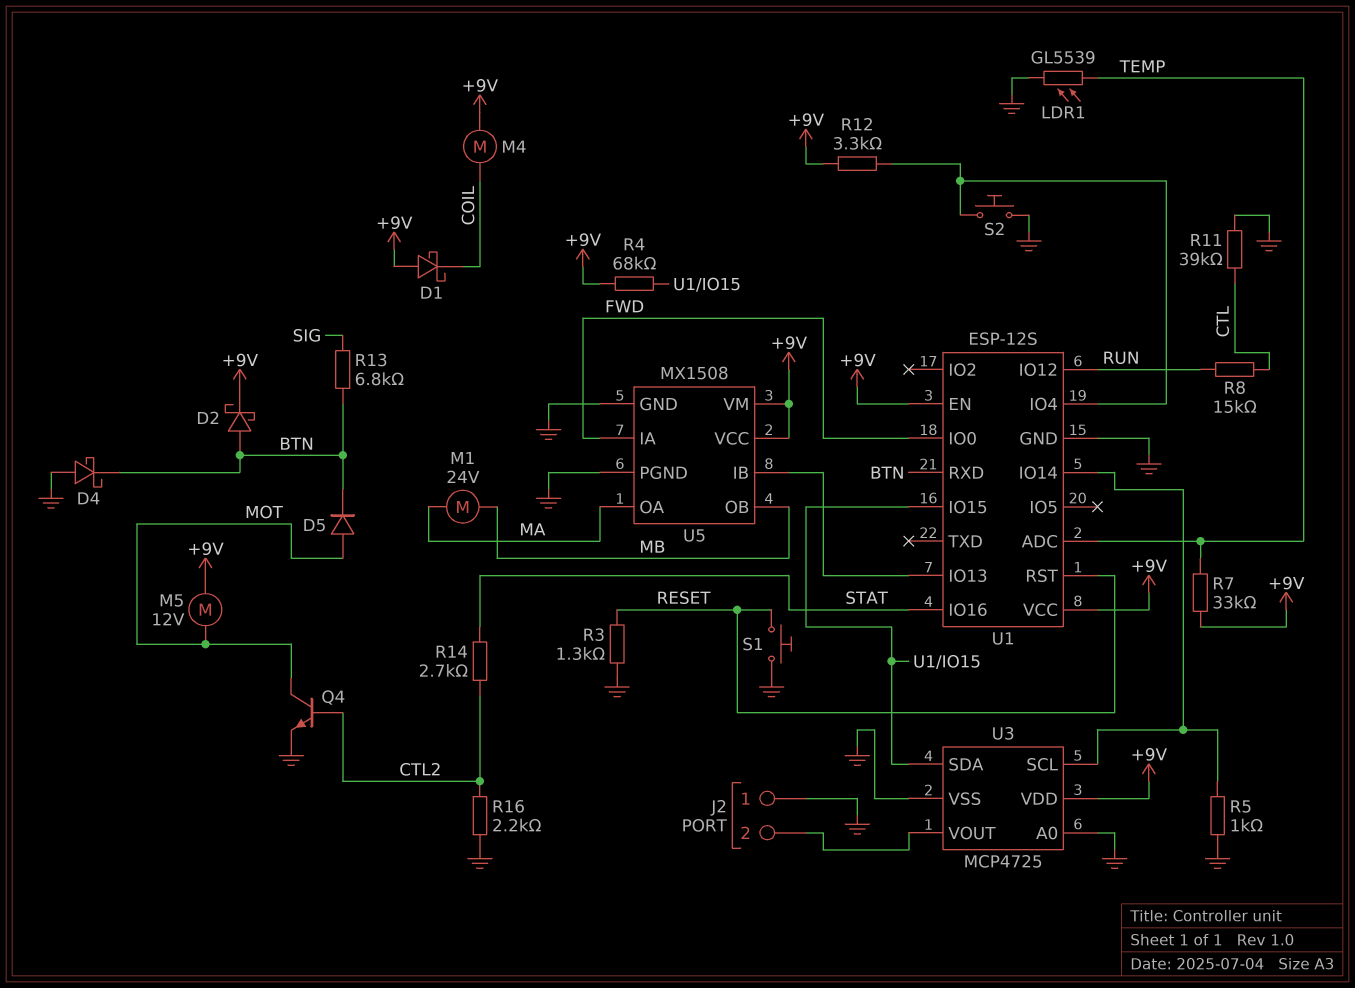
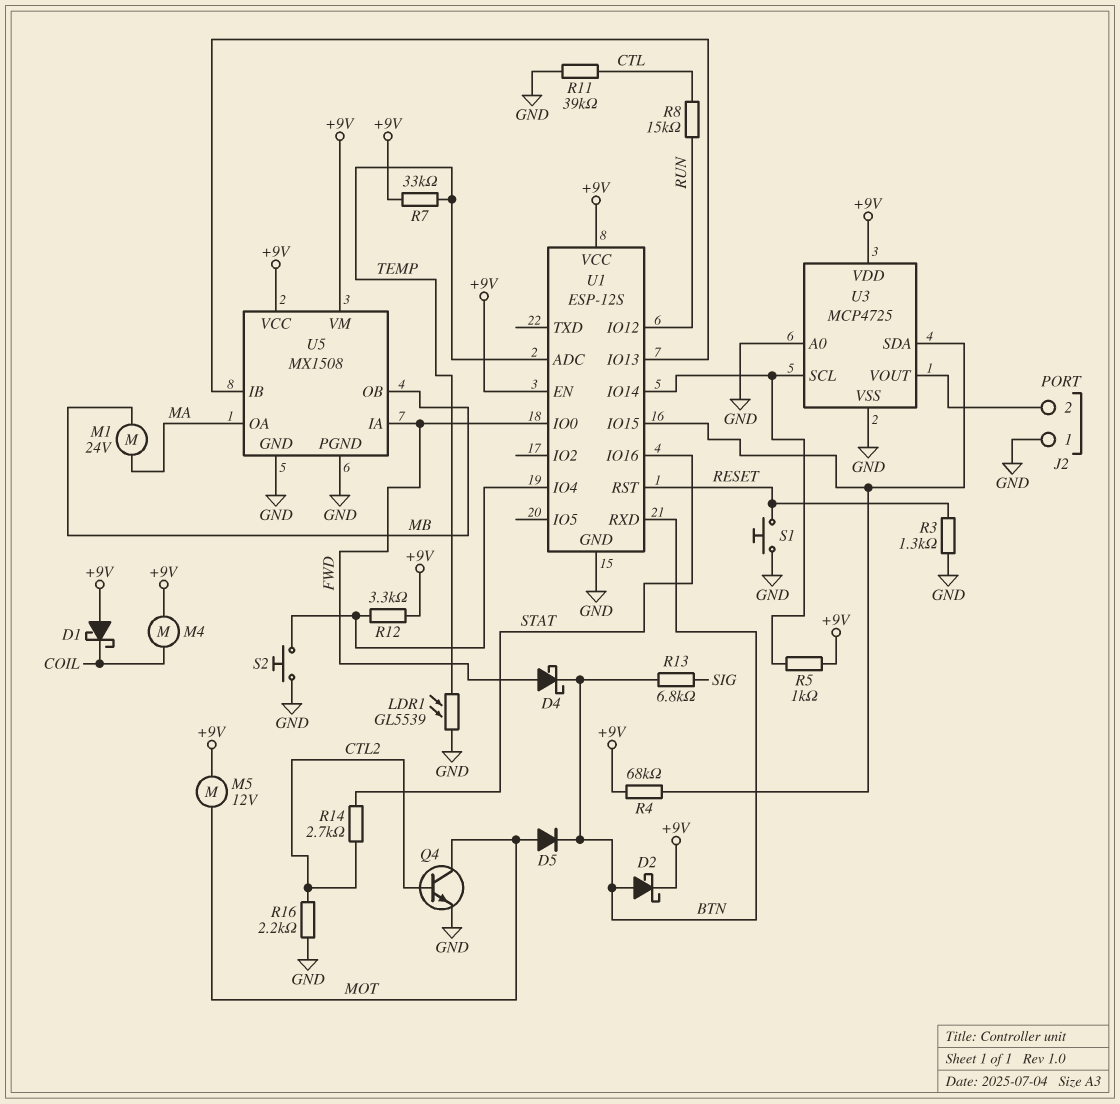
D4: schottky (A GND, K BTN) -> schottky (A FWD, K BTN)
R5: 1k (GND, U1/IO14) -> 1k (+9V, U1/IO14)

